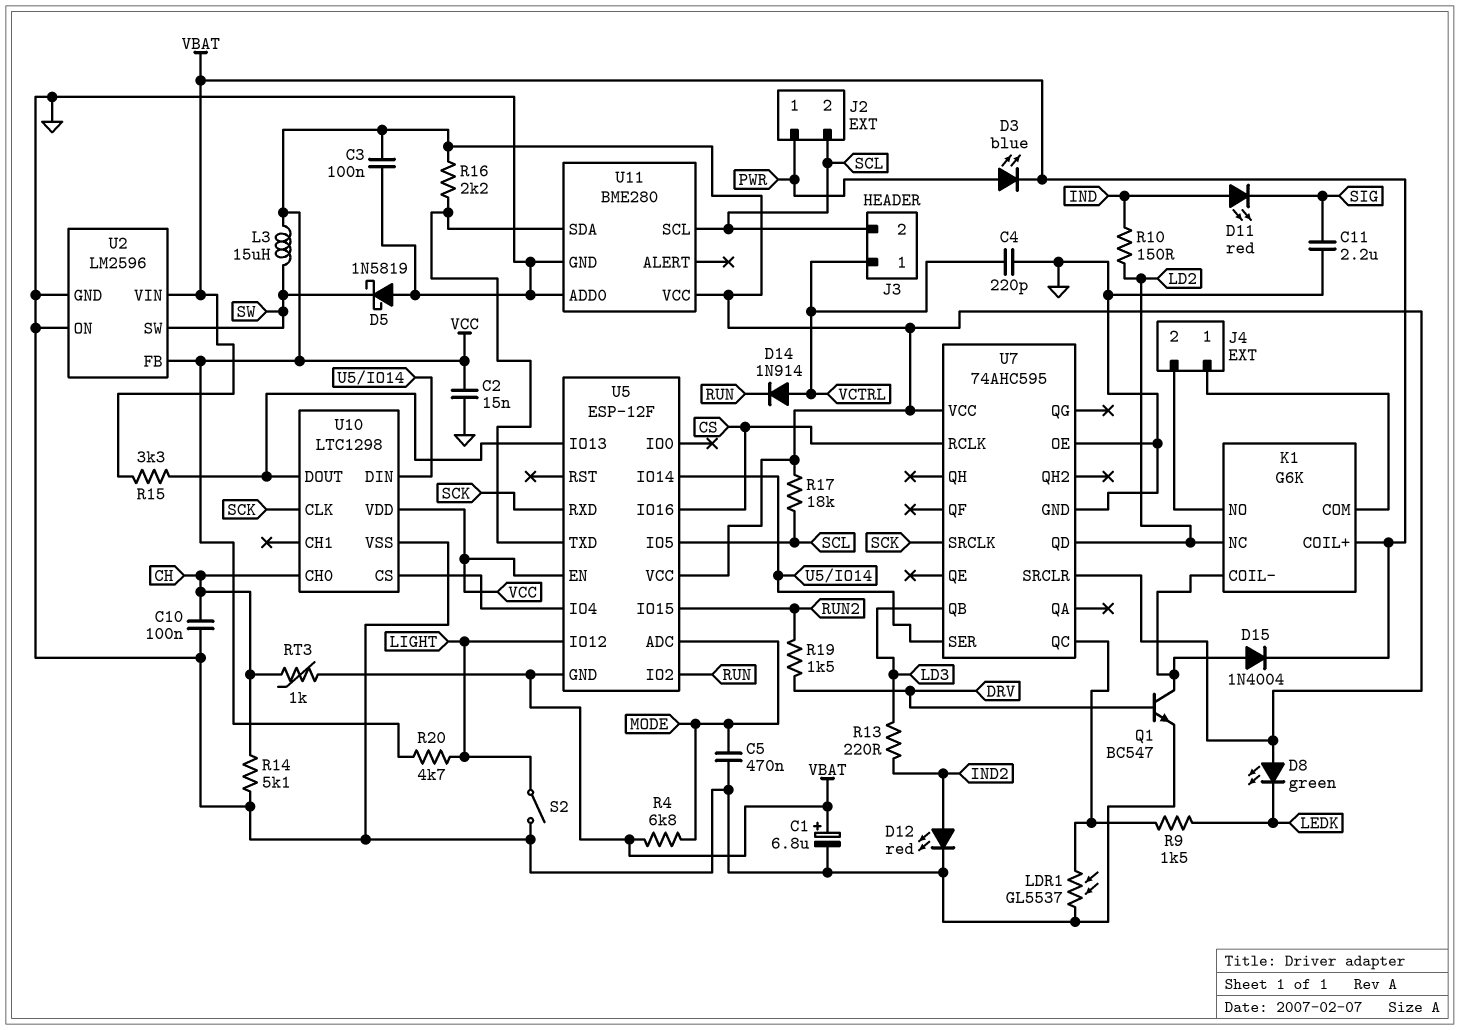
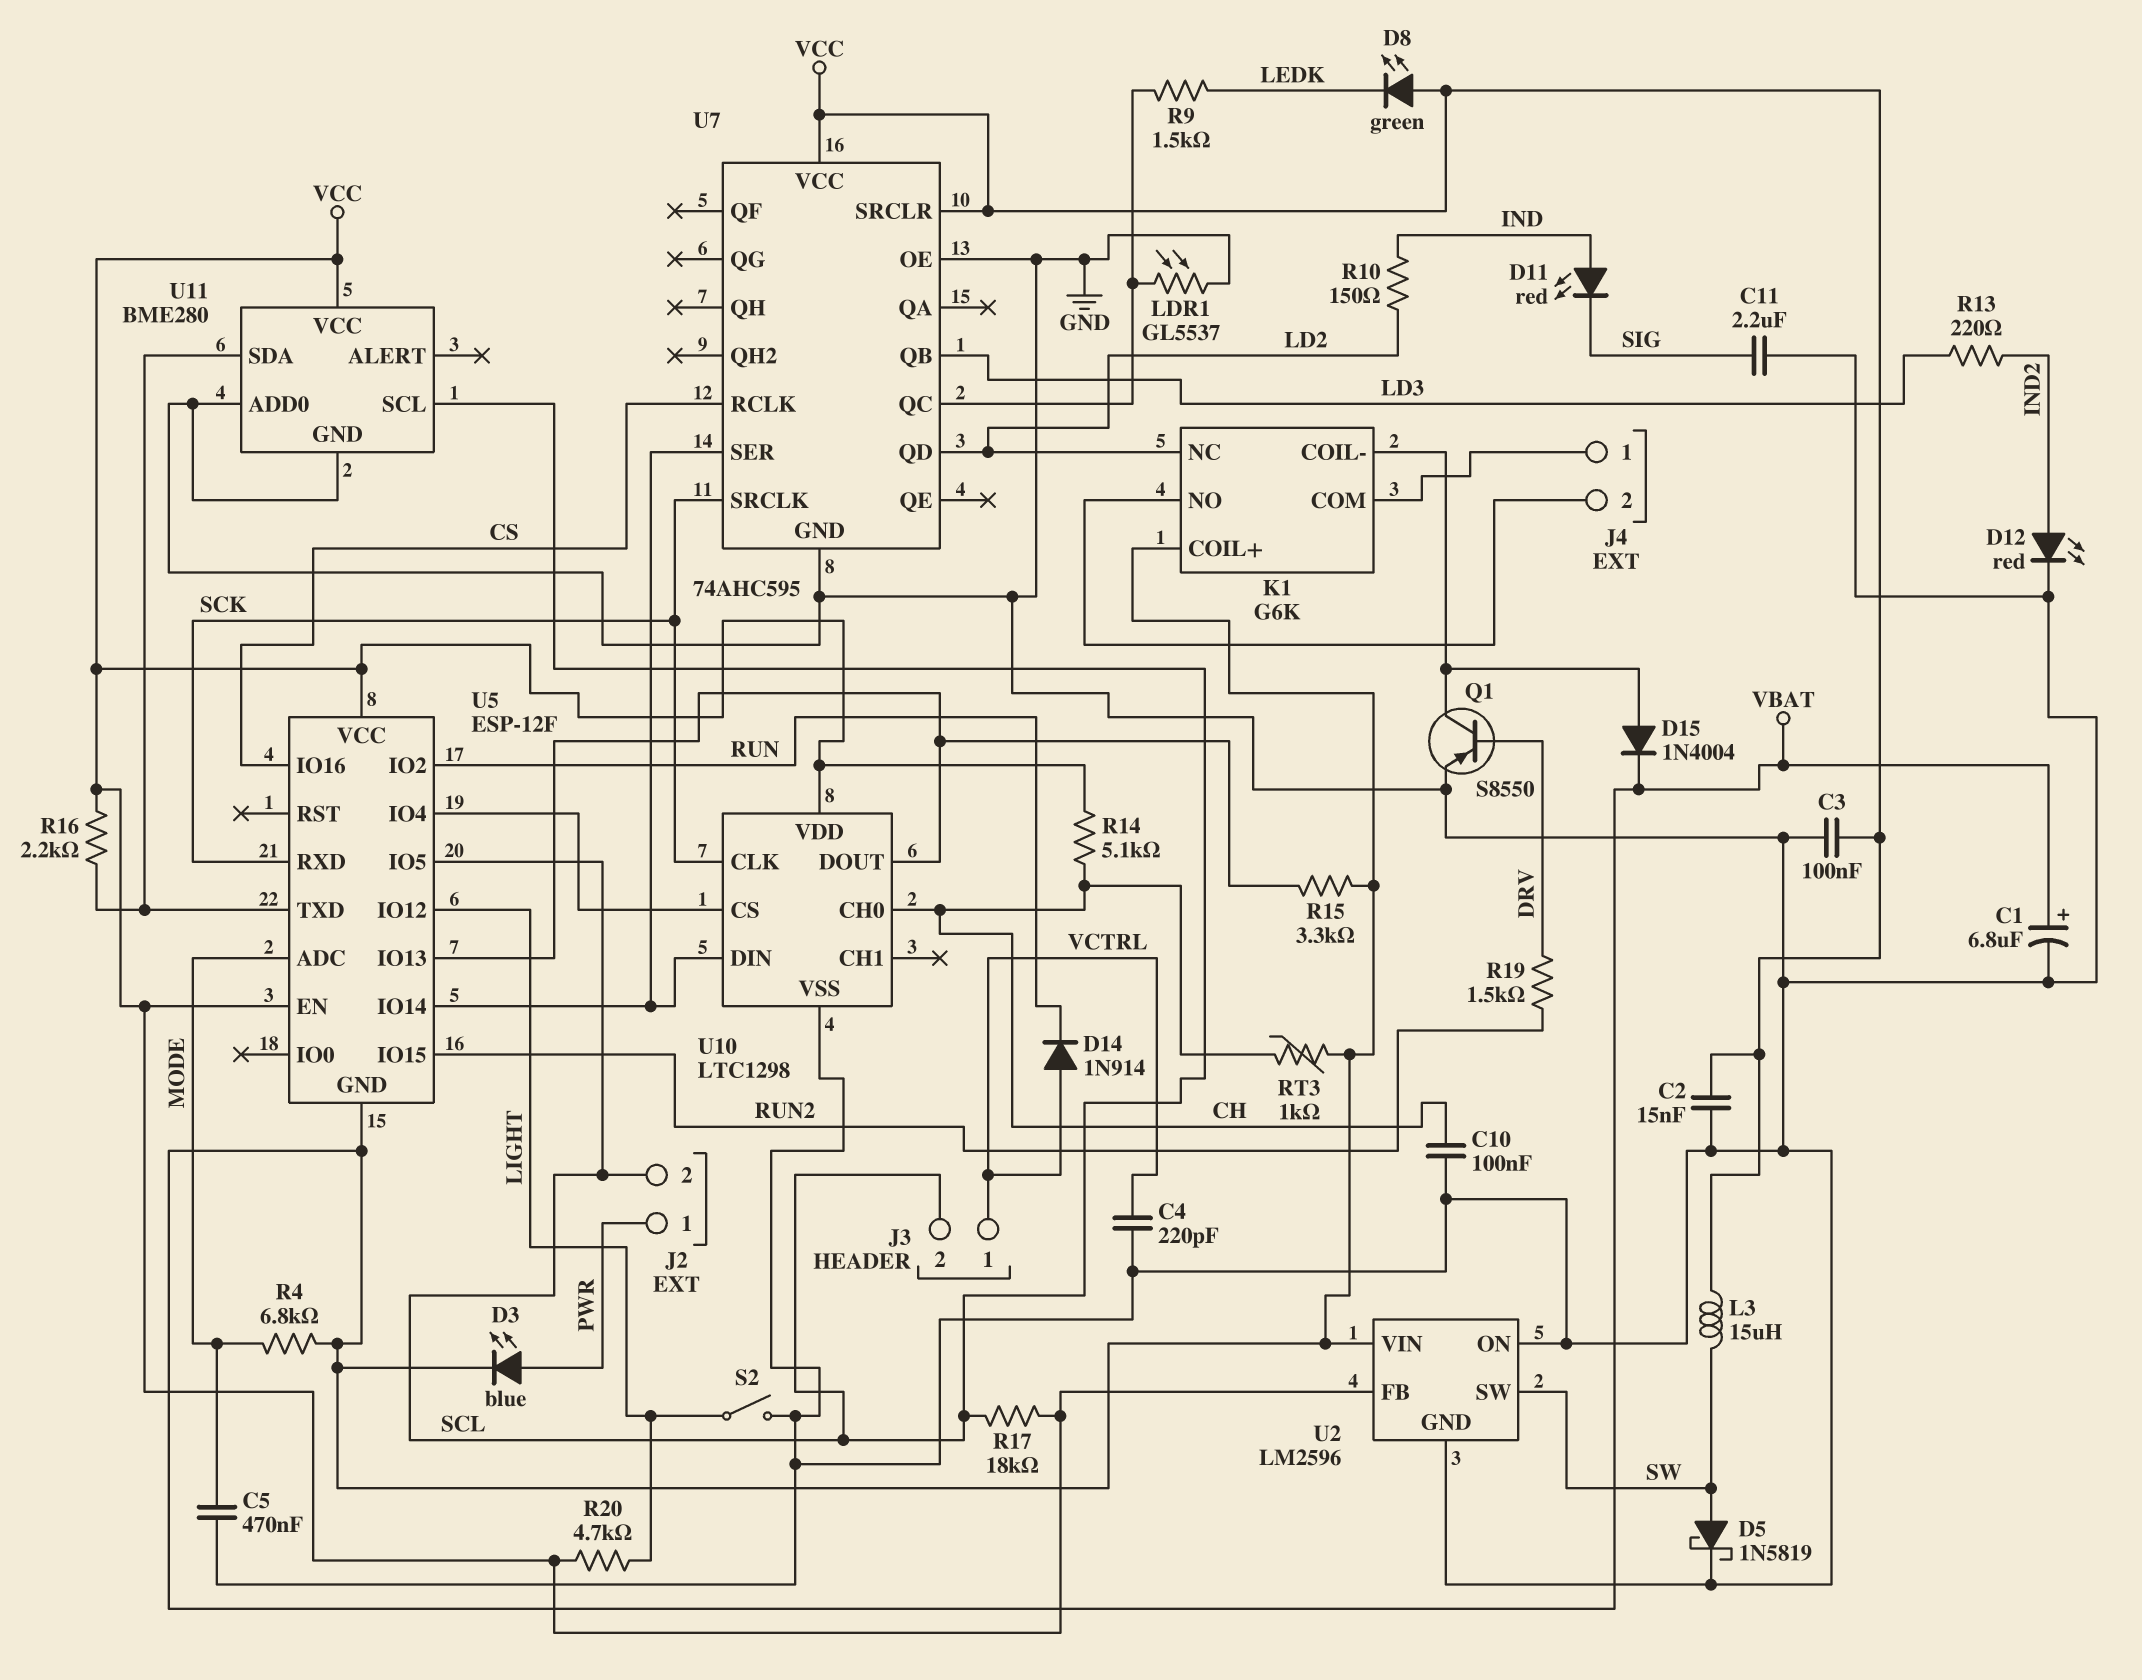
D5: schottky 1N5819 (A GND, K SW) -> schottky 1N5819 (A SW, K GND)
Q1: NPN BC547 (B DRV, C K1/COIL-, E GND) -> PNP S8550 (B DRV, C K1/COIL-, E GND)
R14: 5.1k (CH, GND) -> 5.1k (CH, VCC)

